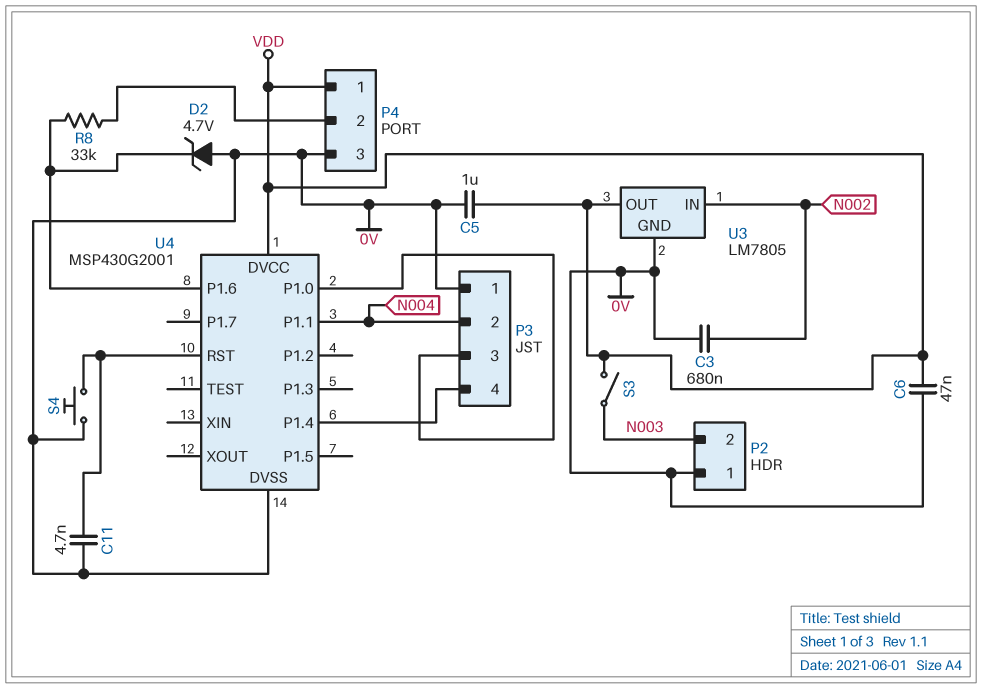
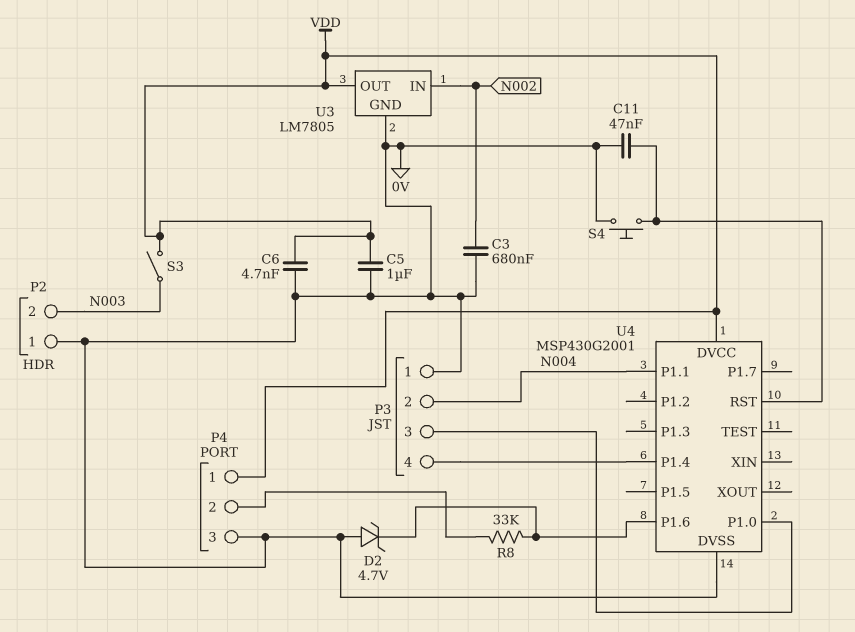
C6: 47nF (0V, VDD) -> 4.7nF (0V, VDD)
C11: 4.7nF (0V, U4/RST) -> 47nF (0V, U4/RST)

